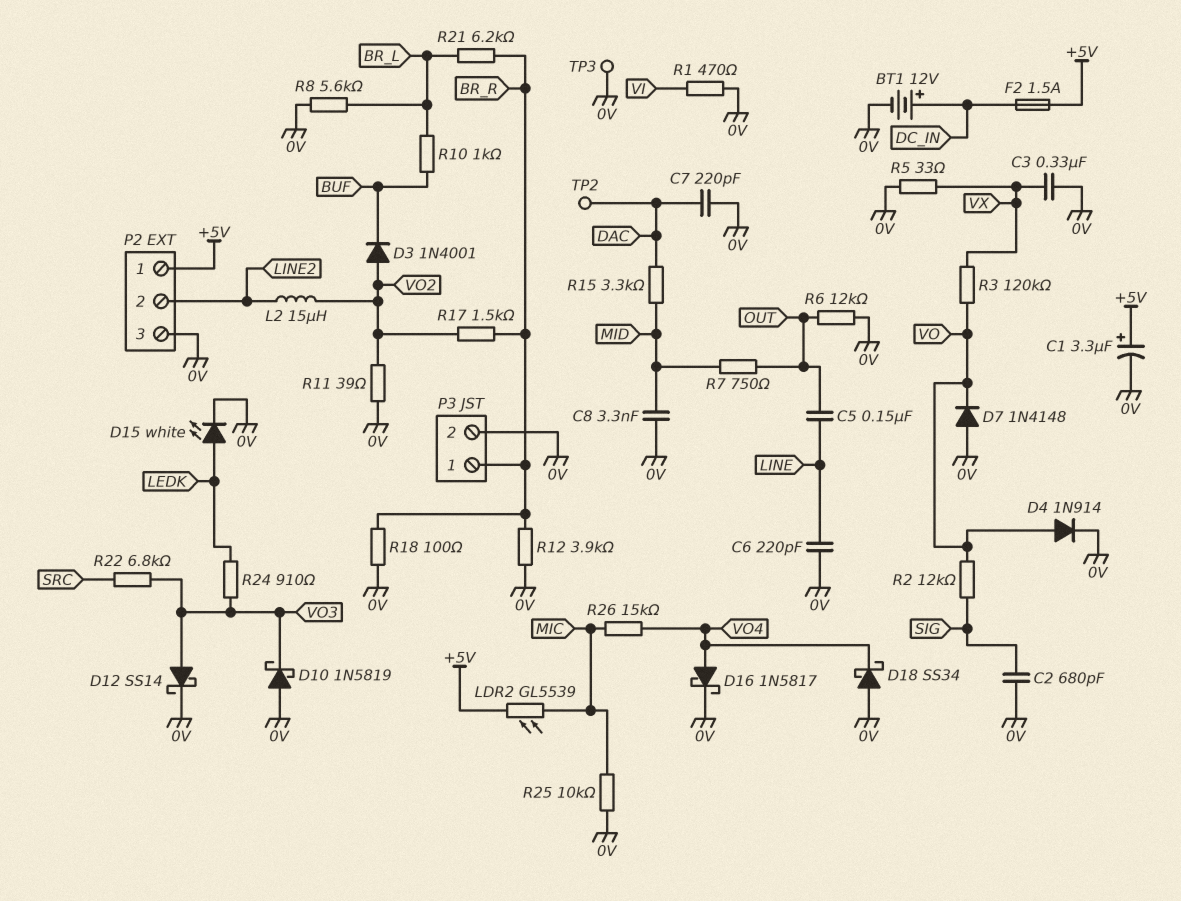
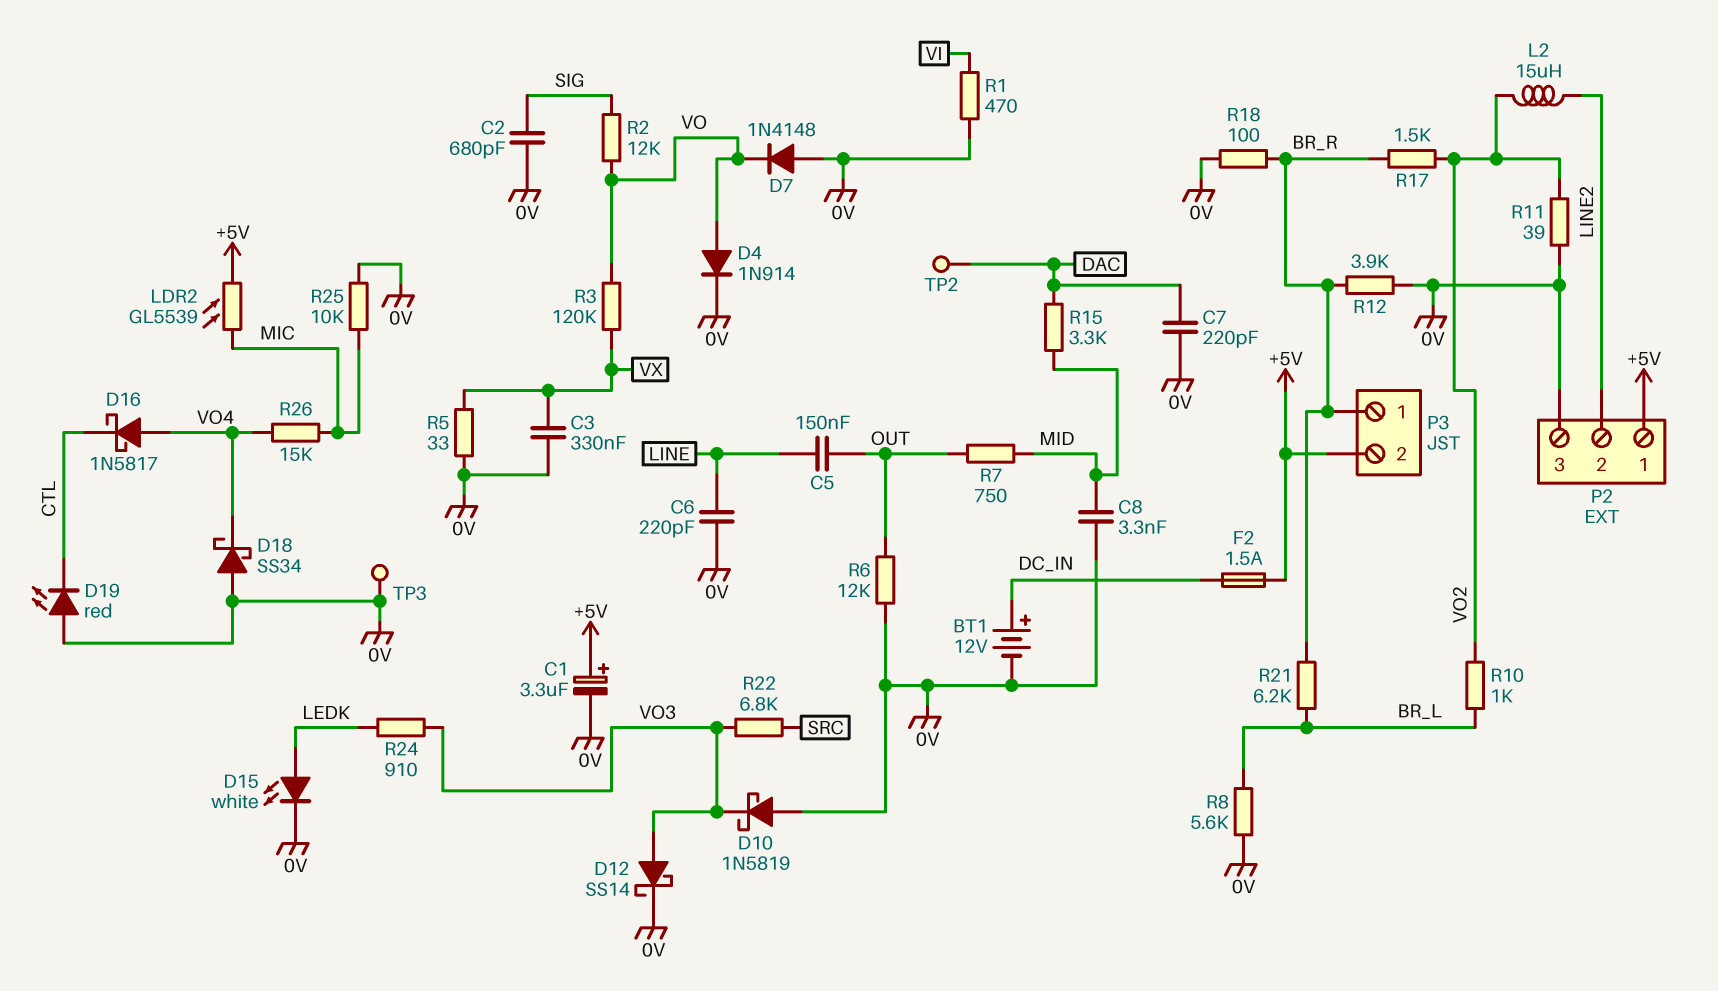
D3: diode 1N4001 (A VO2, K BUF) -> none
D16: schottky 1N5817 (A VO4, K 0V) -> schottky 1N5817 (A VO4, K CTL)
D19: none -> LED red (A 0V, K CTL)
P3 pin 2: 0V -> +5V
R10: 1k (BR_L, BUF) -> 1k (BR_L, VO2)

